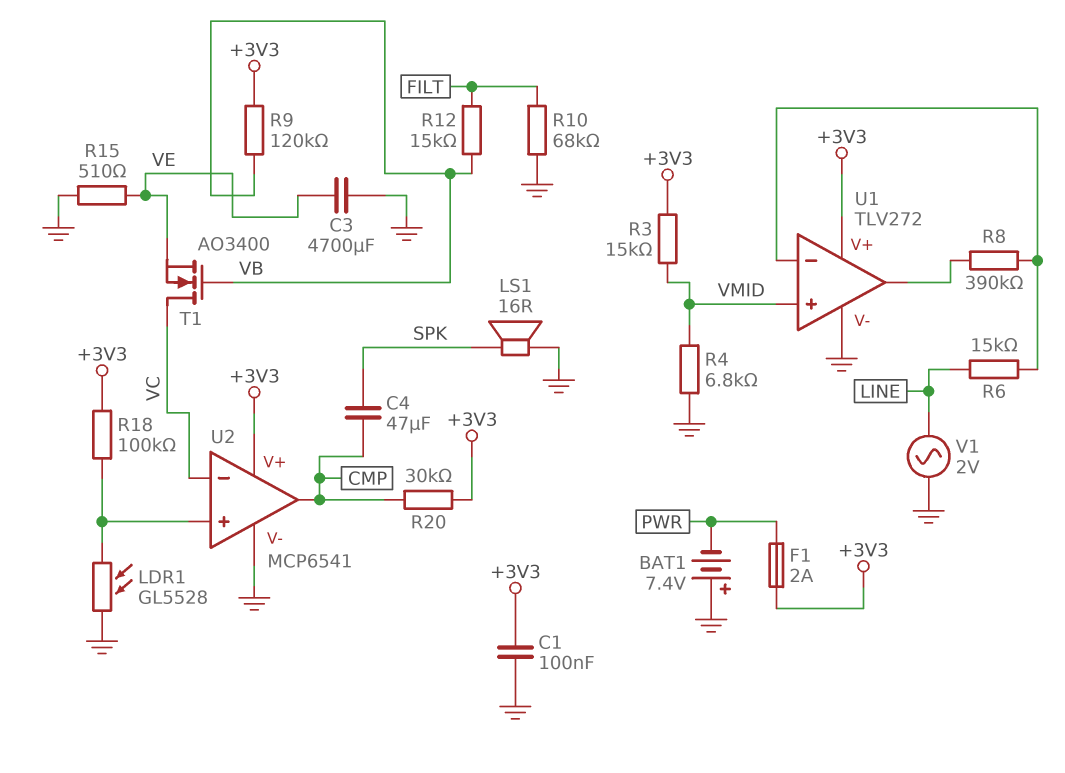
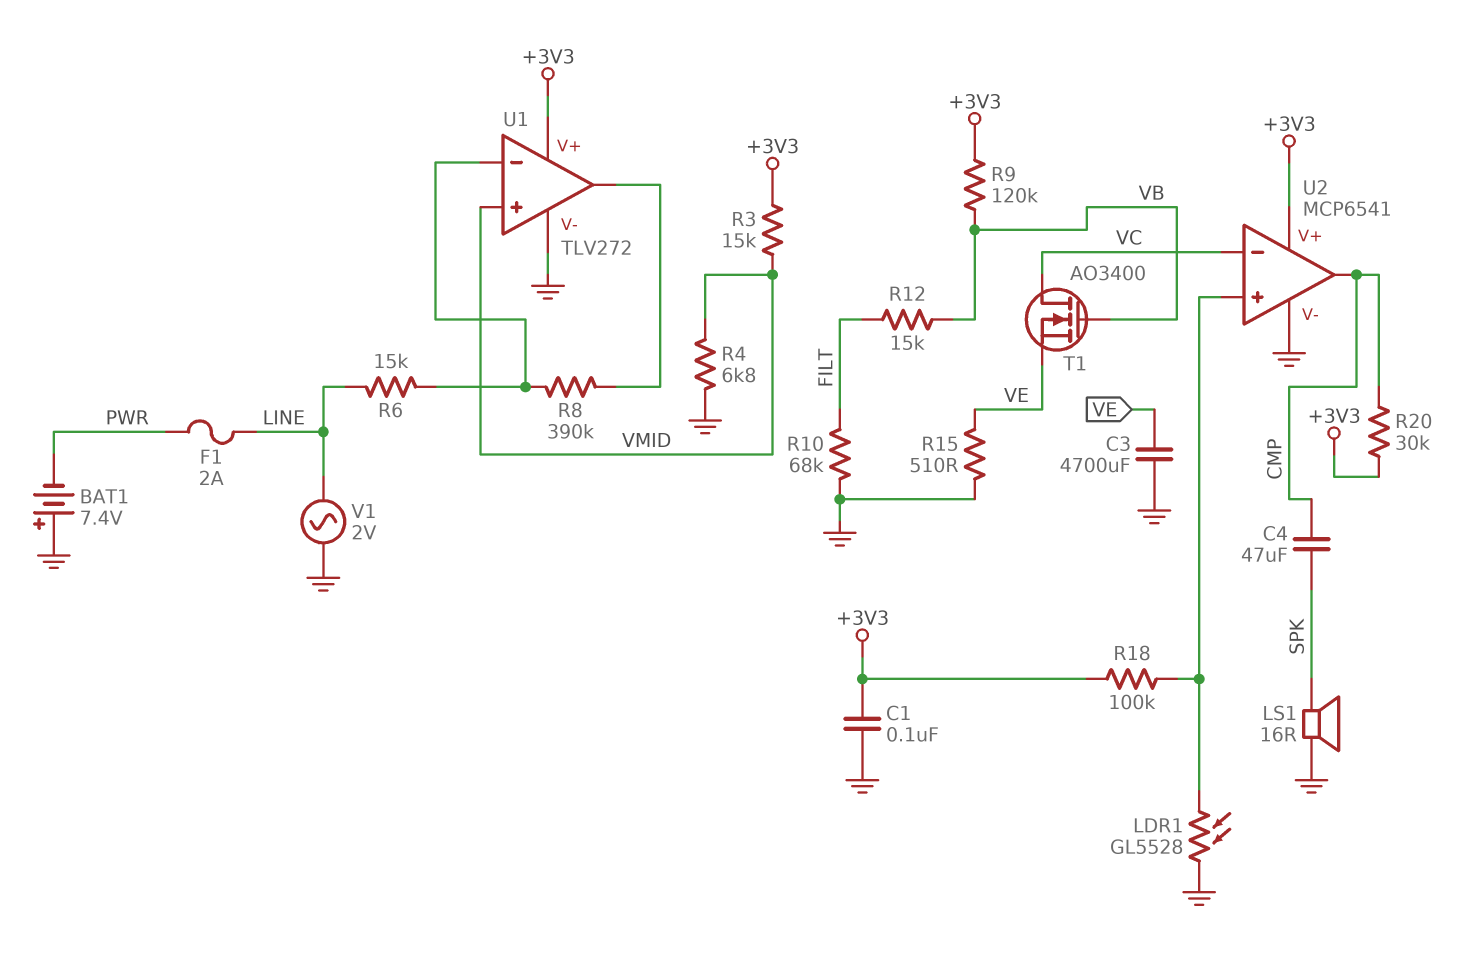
F1: 2A (+3V3, PWR) -> 2A (LINE, PWR)

